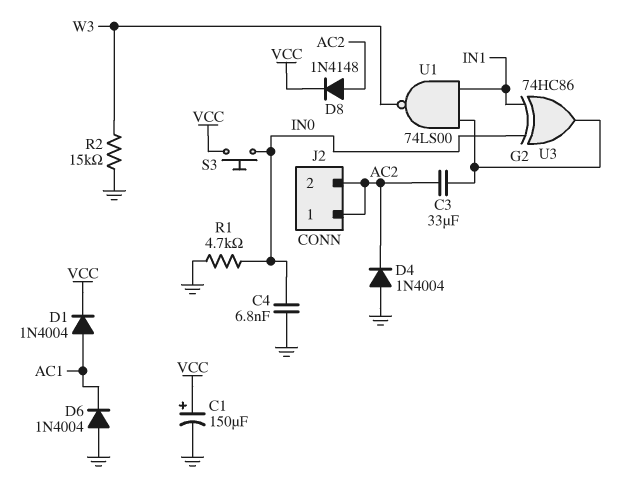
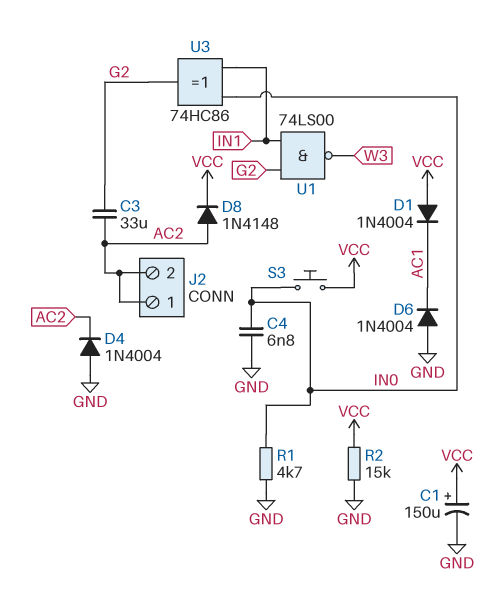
D1: diode 1N4004 (A AC1, K VCC) -> diode 1N4004 (A VCC, K AC1)
R2: 15k (GND, W3) -> 15k (GND, VCC)

